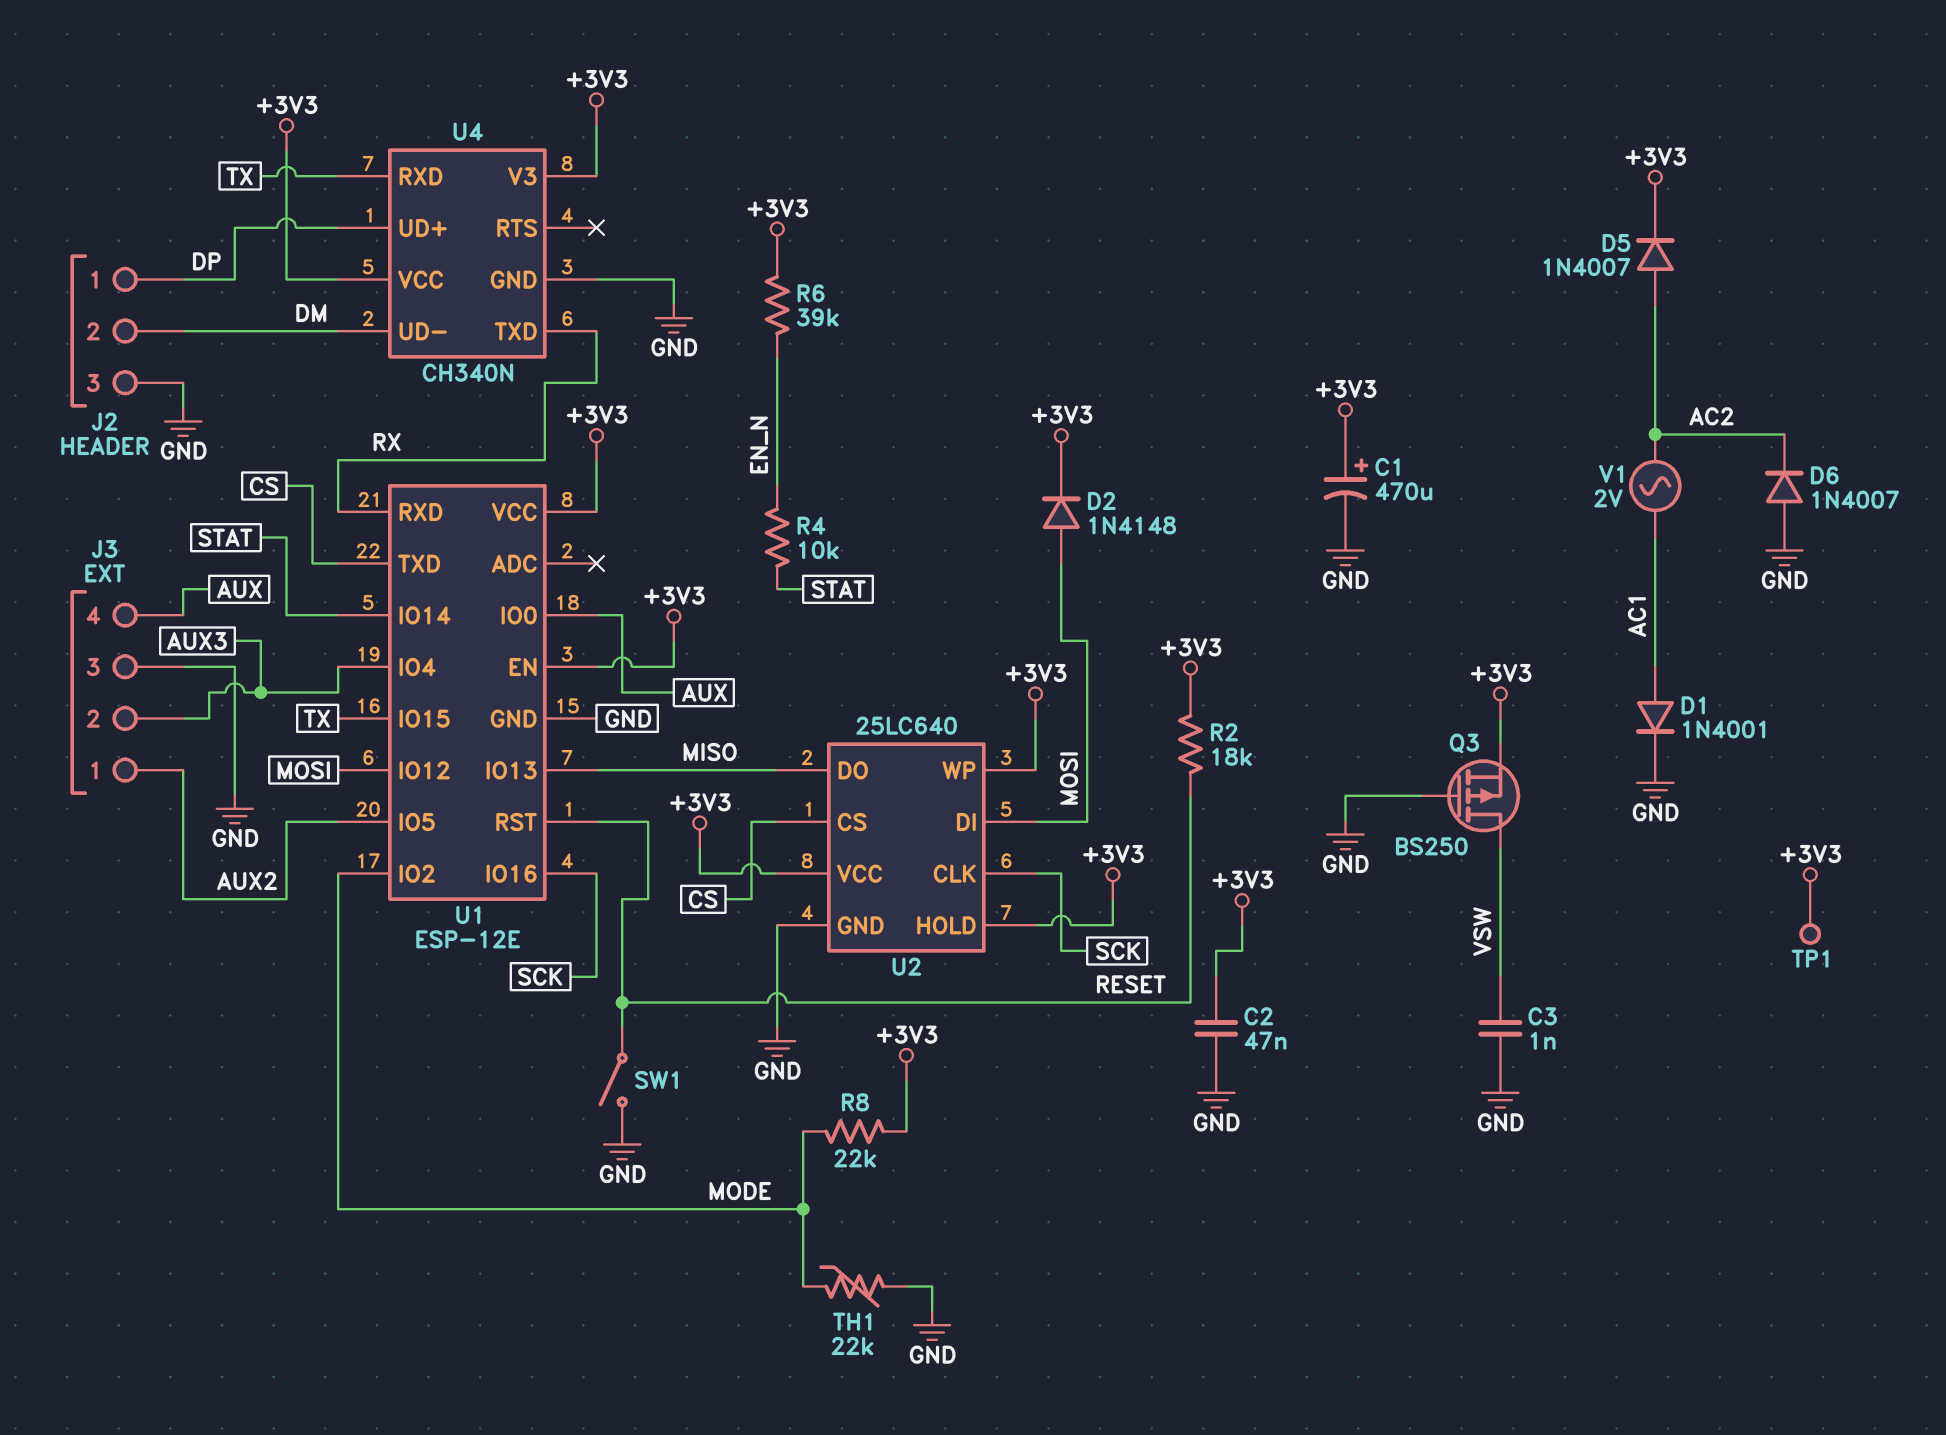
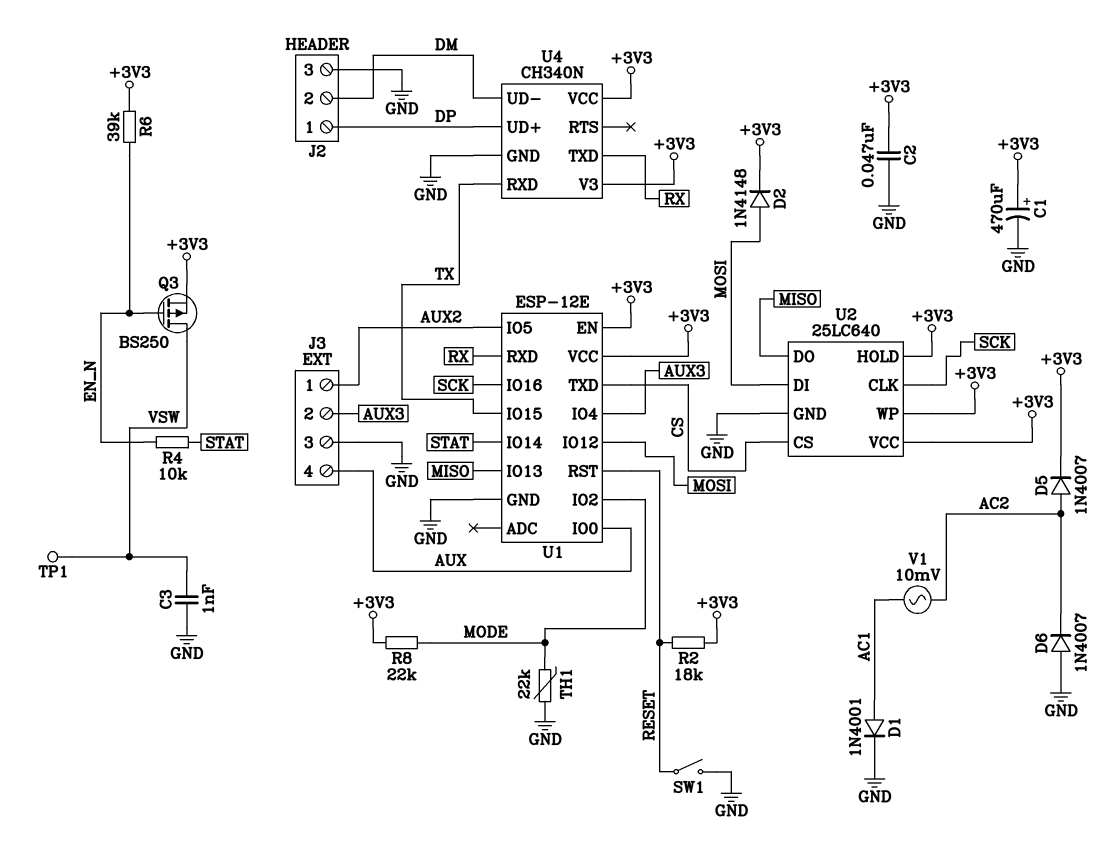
Q3: PMOS BS250 (G GND, D VSW, S +3V3) -> PMOS BS250 (G EN_N, D VSW, S +3V3)
TP1: test point (+3V3) -> test point (VSW)
V1: AC 2V (AC1, AC2) -> AC 10mV (AC1, AC2)

